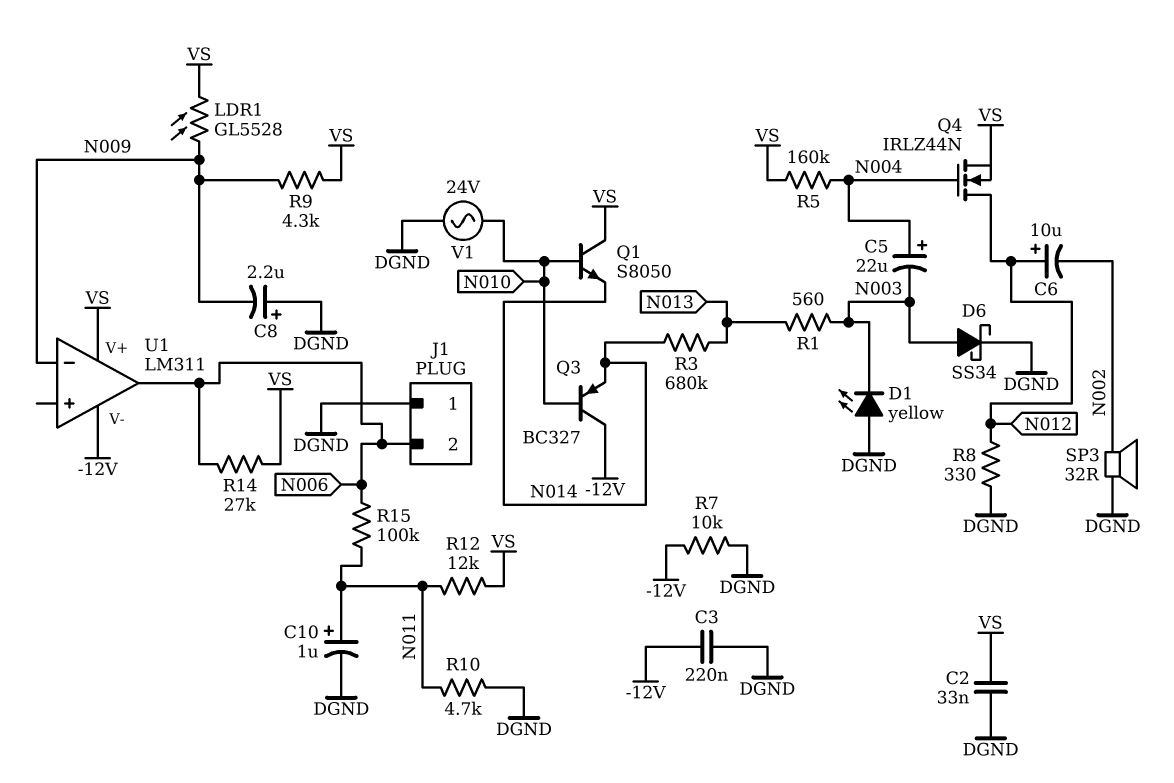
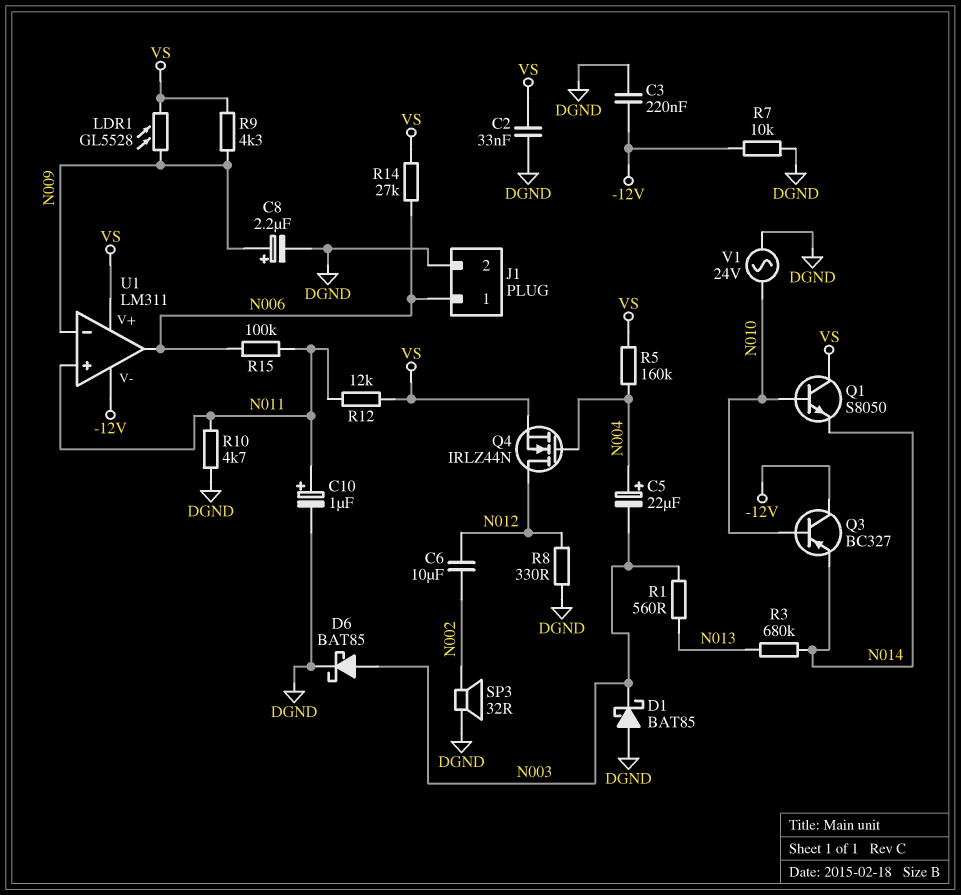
C6: 10uF (plus N012, minus N002) -> 10uF (N002, N012)
C8: 2.2uF (plus DGND, minus N009) -> 2.2uF (plus N009, minus DGND)
D1: LED yellow (A DGND, K N003) -> schottky BAT85 (A DGND, K N003)
D6: schottky SS34 (A N003, K DGND) -> schottky BAT85 (A N003, K DGND)
J1 pin 1: DGND -> N006
J1 pin 2: N006 -> DGND
U1 pin in+: none -> N011

